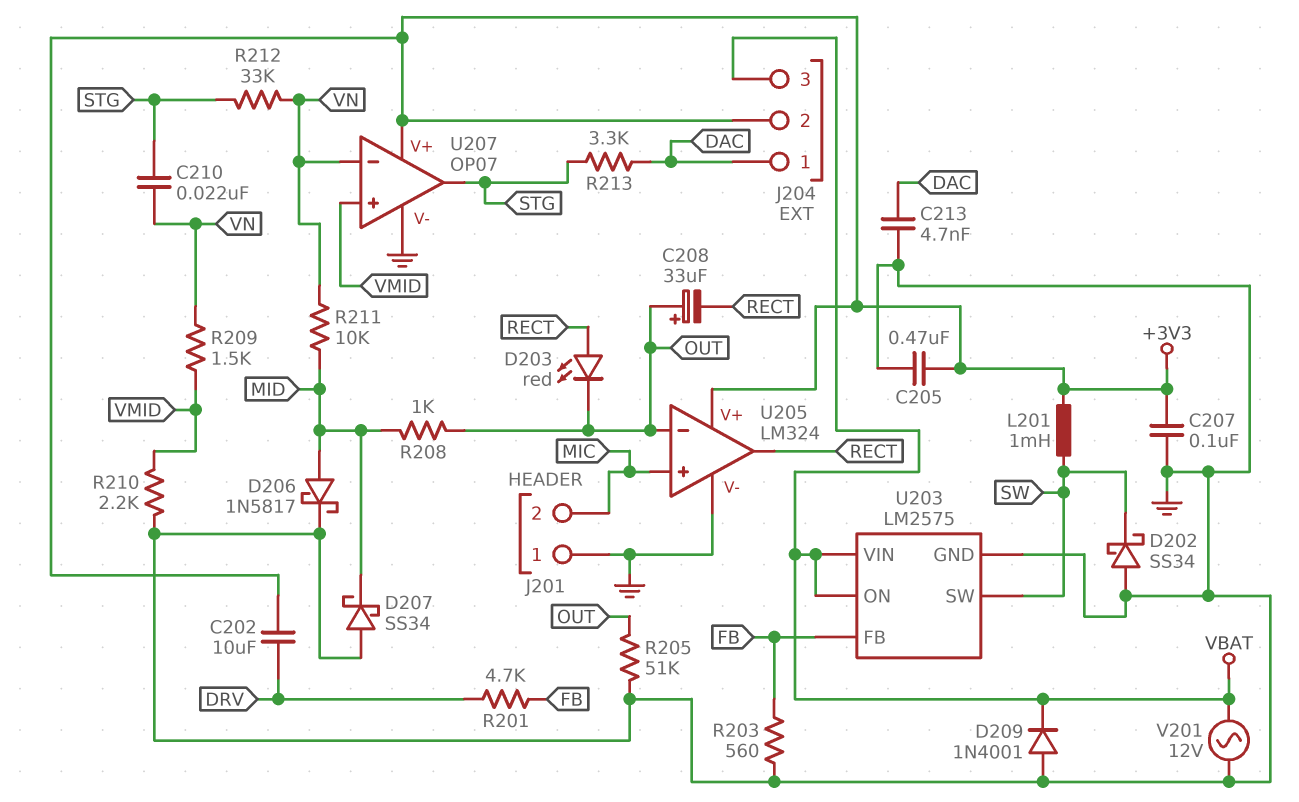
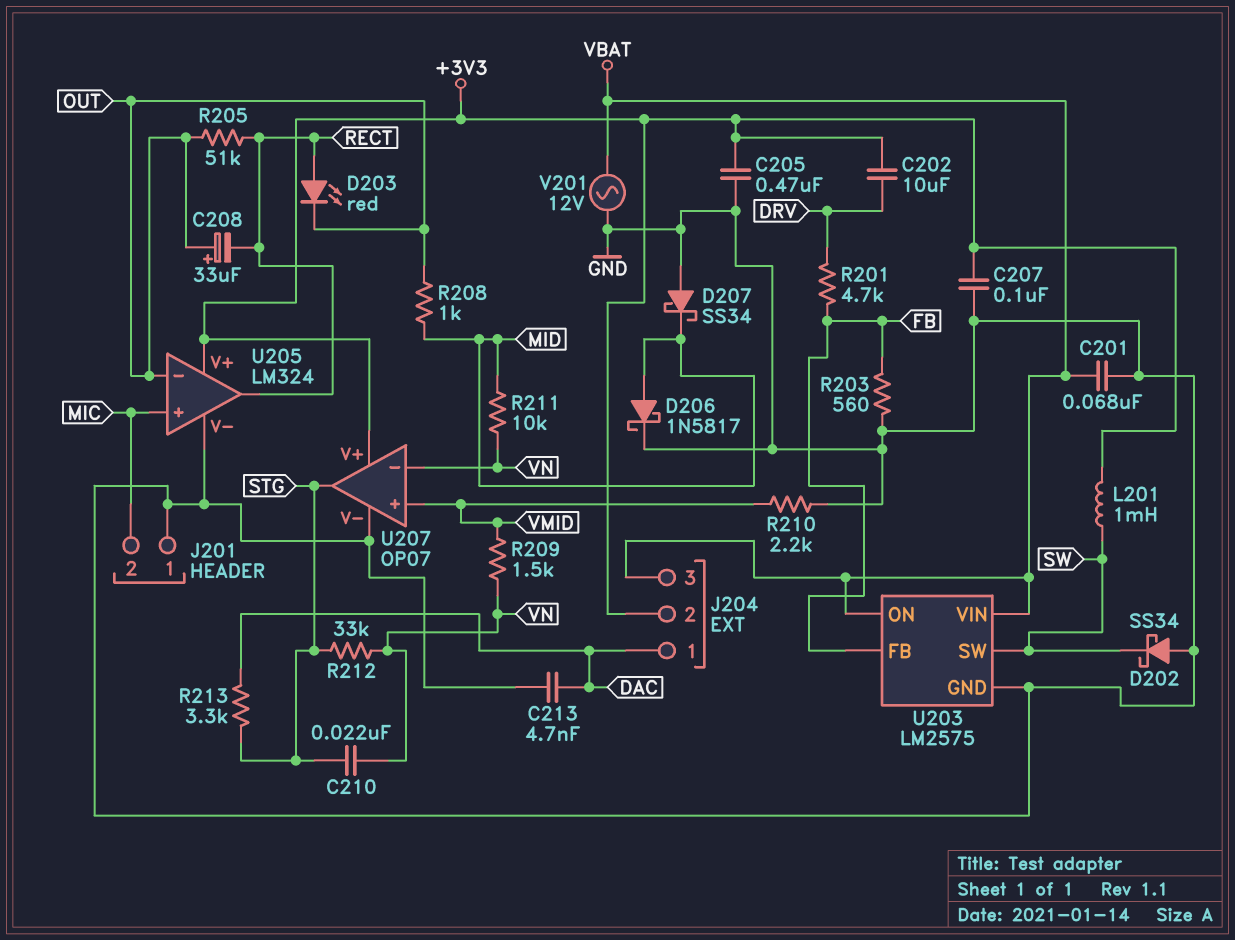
C201: none -> 68nF (GND, VBAT)
D209: diode 1N4001 (A GND, K VBAT) -> none
R205: 51k (GND, OUT) -> 51k (OUT, RECT)

